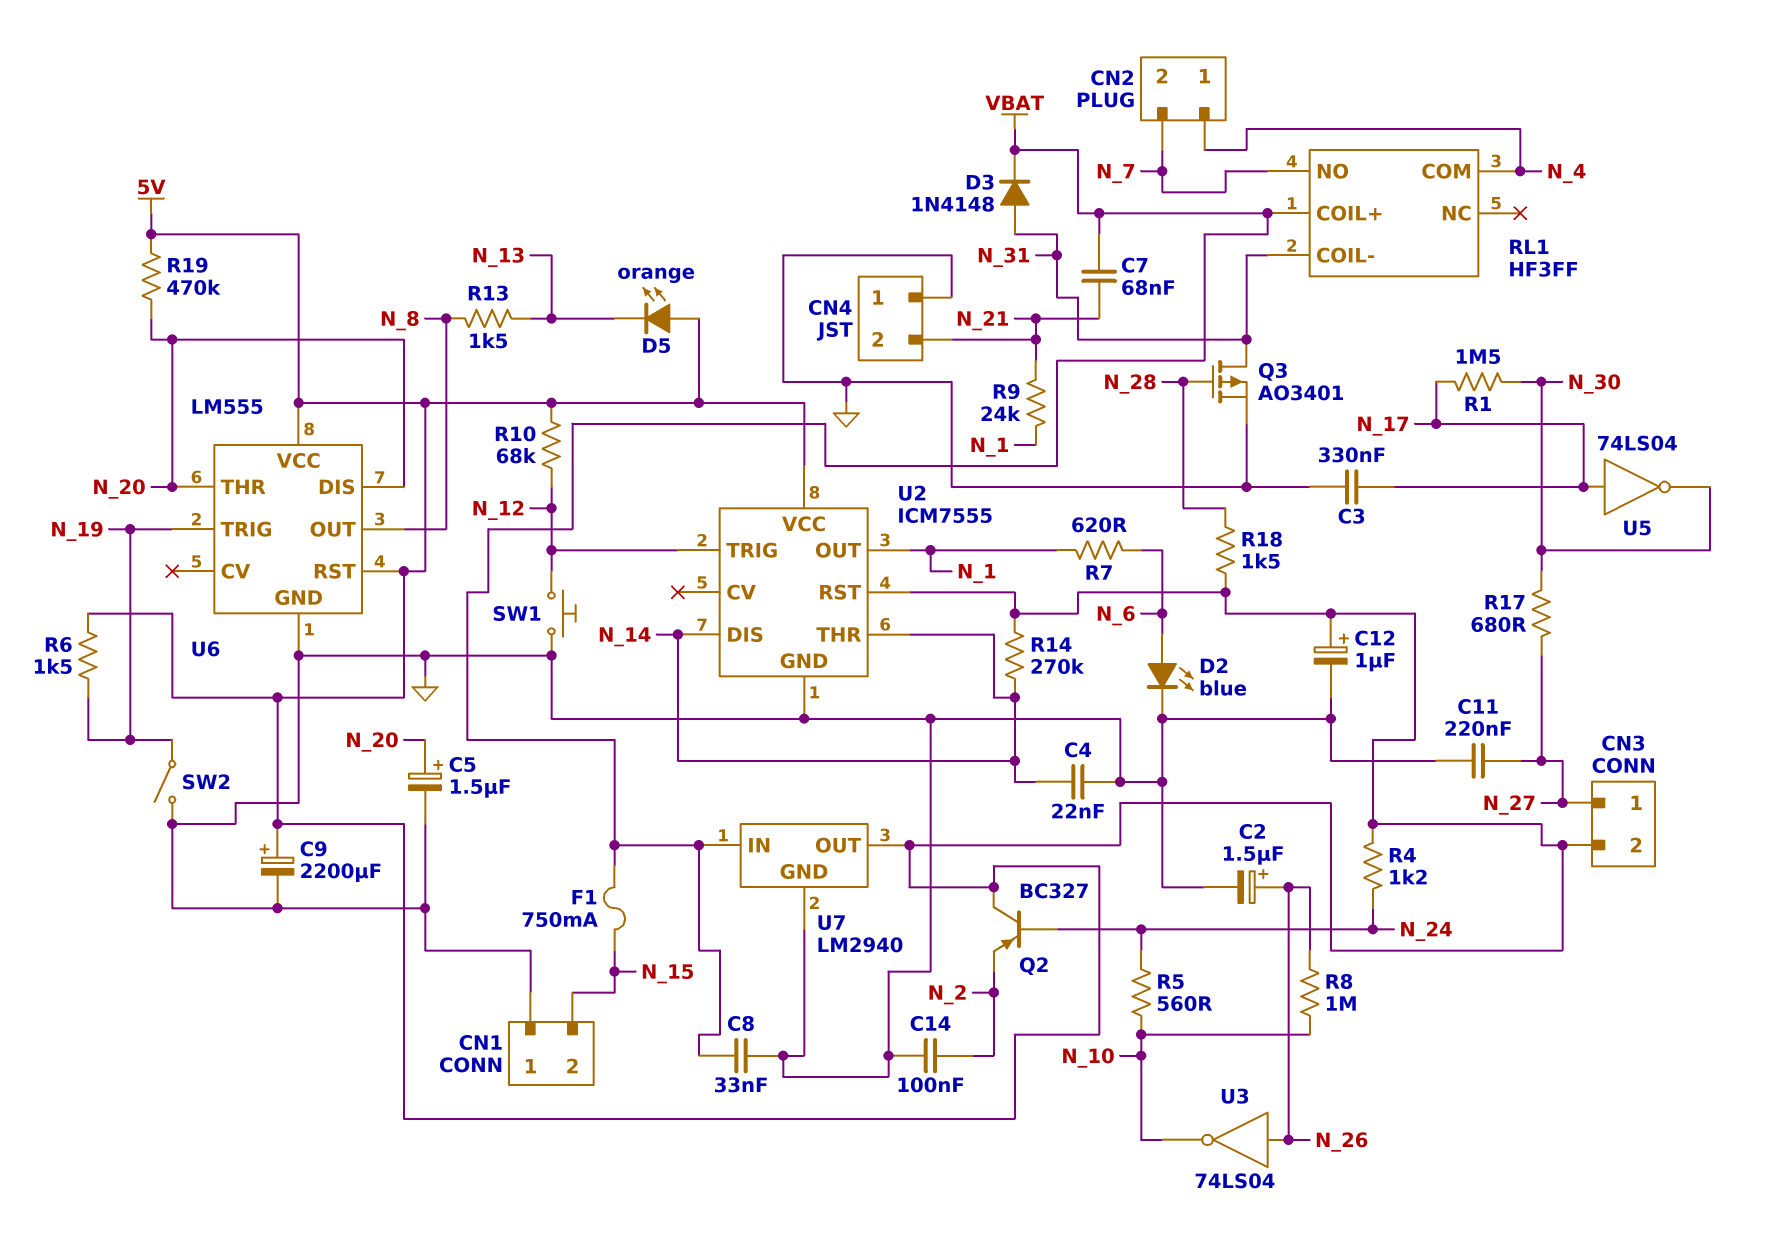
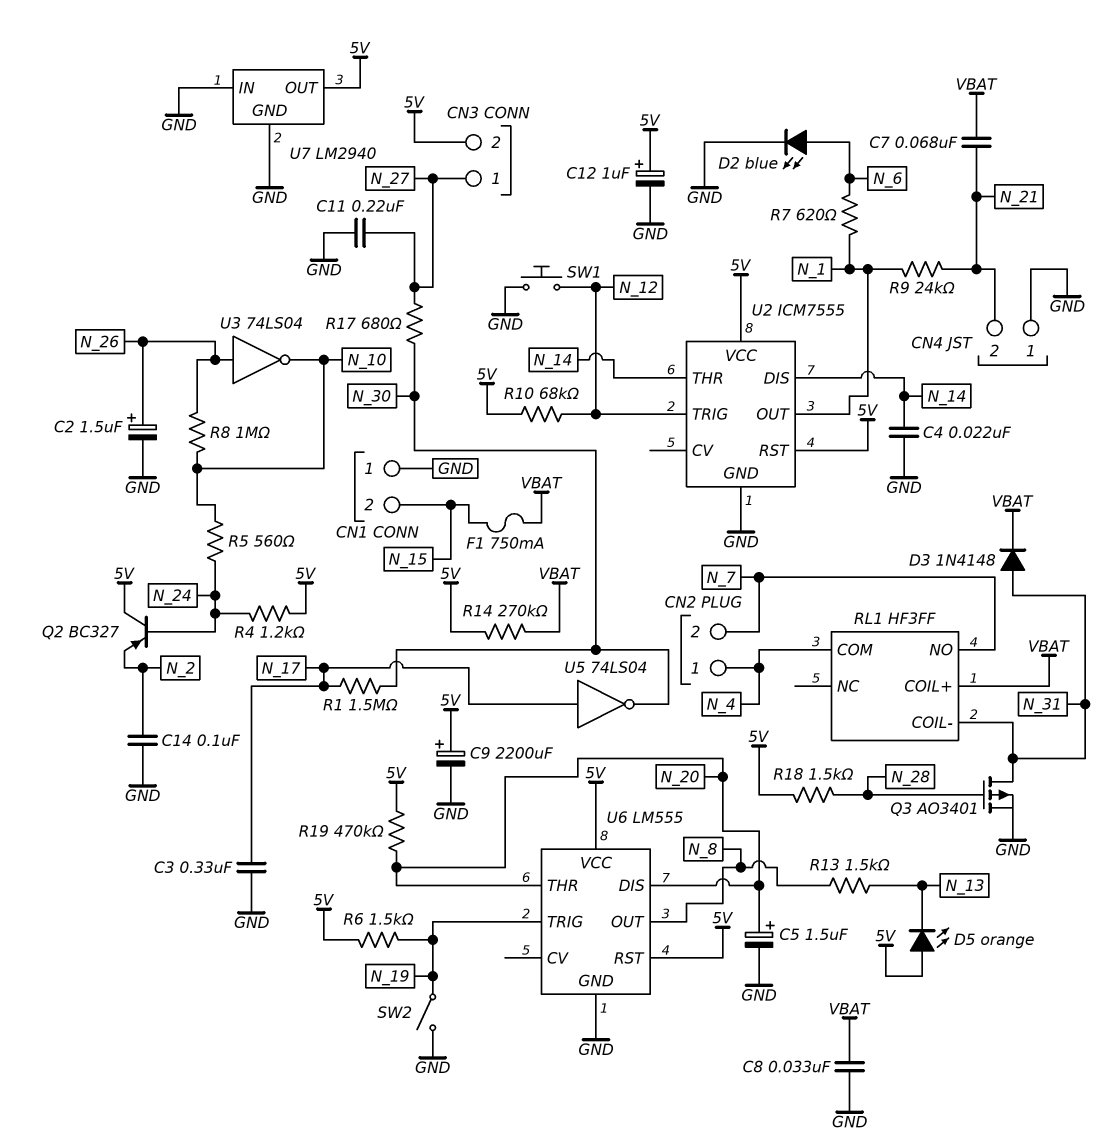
R14: 270k (5V, N_14) -> 270k (5V, VBAT)
U7 pin IN: VBAT -> GND

